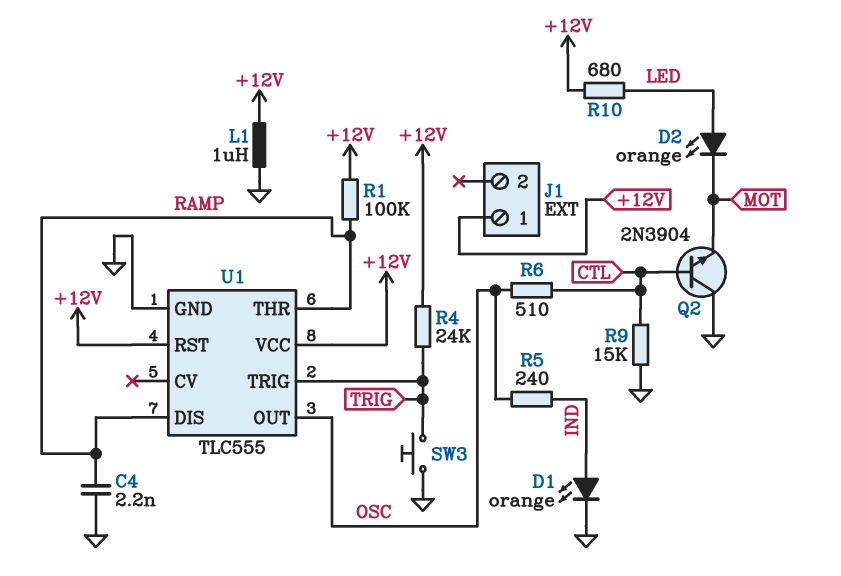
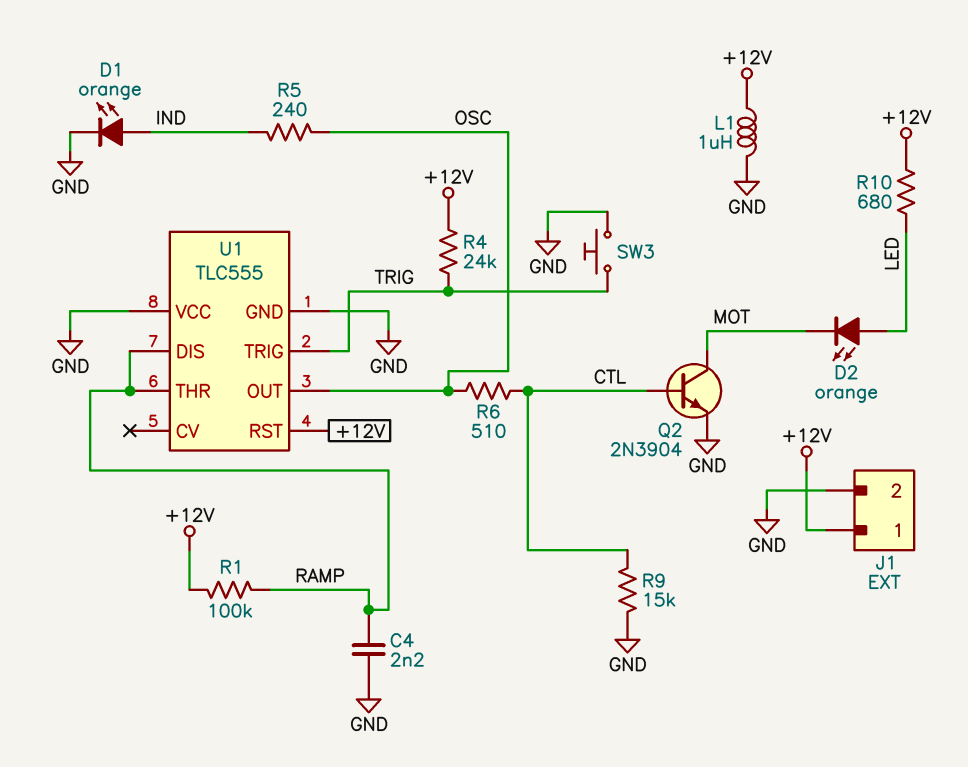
J1 pin 2: none -> GND
Q2: NPN 2N3904 (B CTL, C GND, E MOT) -> NPN 2N3904 (B CTL, C MOT, E GND)
U1 pin VCC: +12V -> GND

